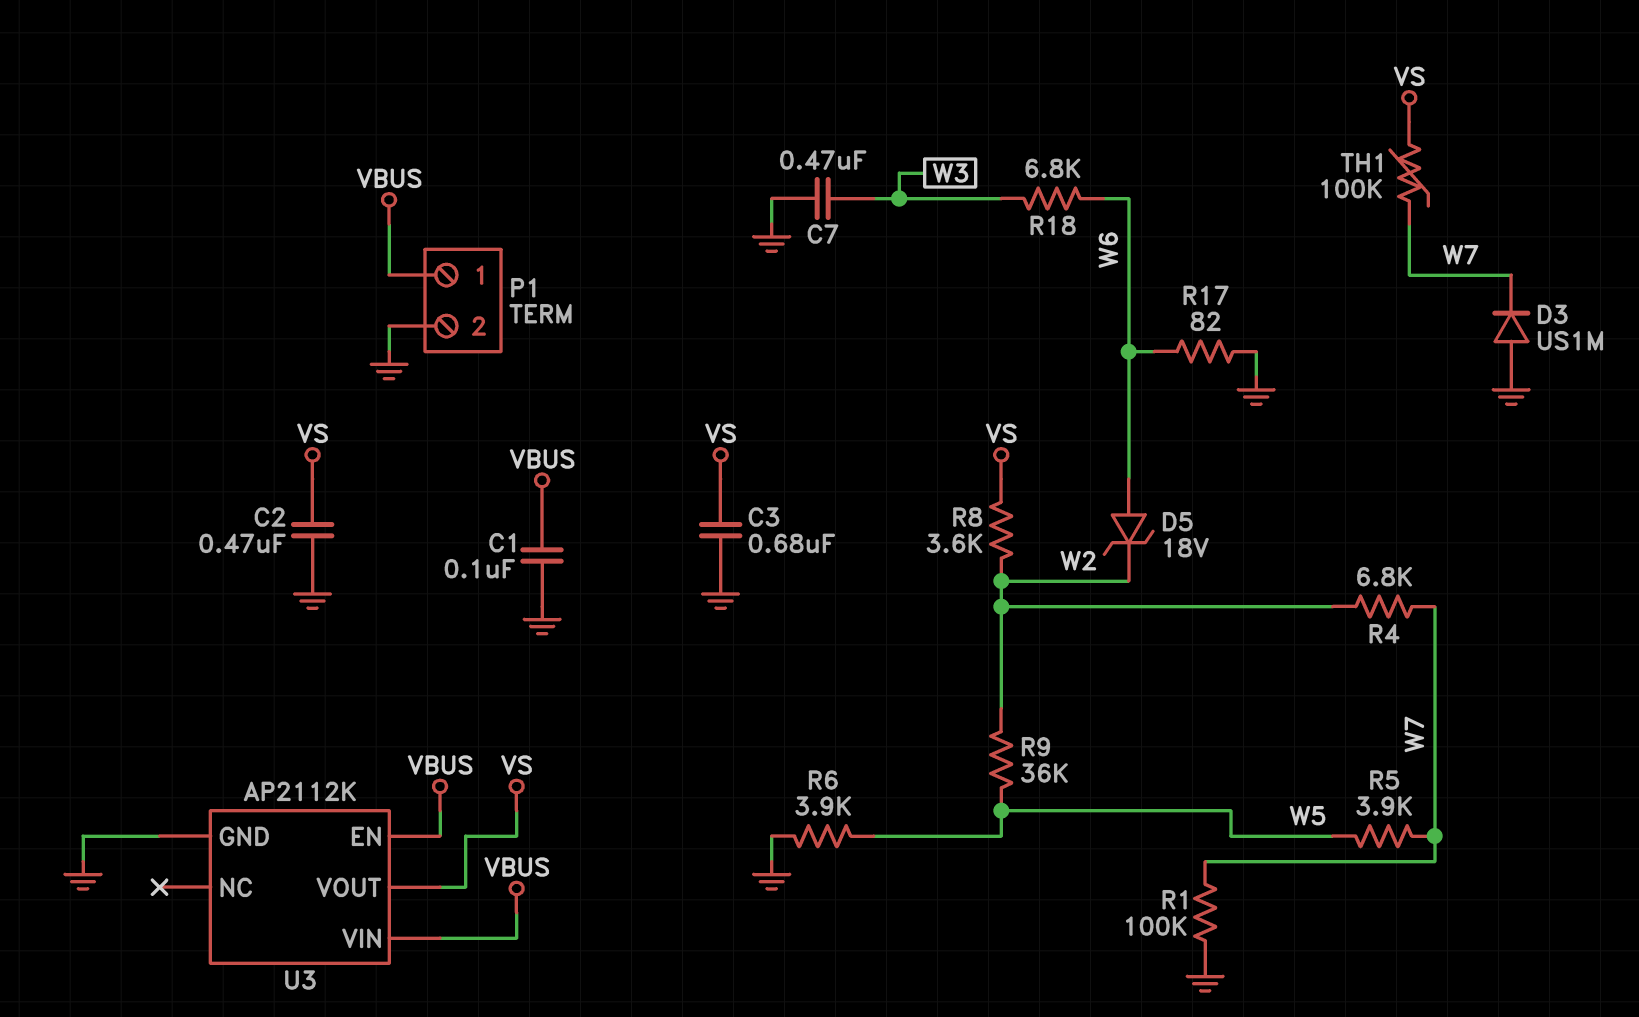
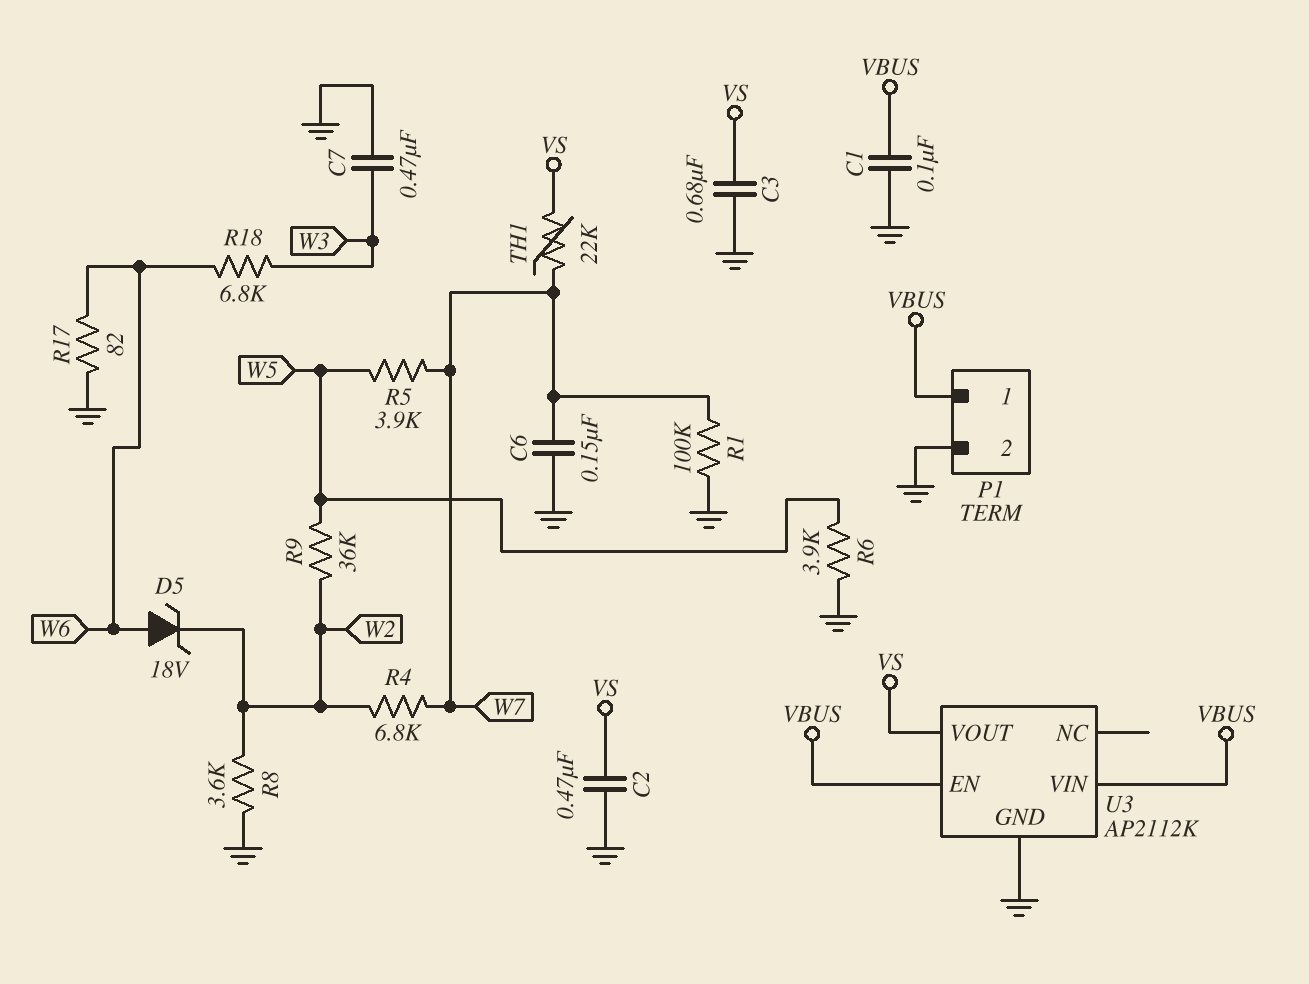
C6: none -> 150nF (GND, W7)
D3: diode US1M (A GND, K W7) -> none
R8: 3.6k (VS, W2) -> 3.6k (GND, W2)
TH1: 100k (VS, W7) -> 22k (VS, W7)

